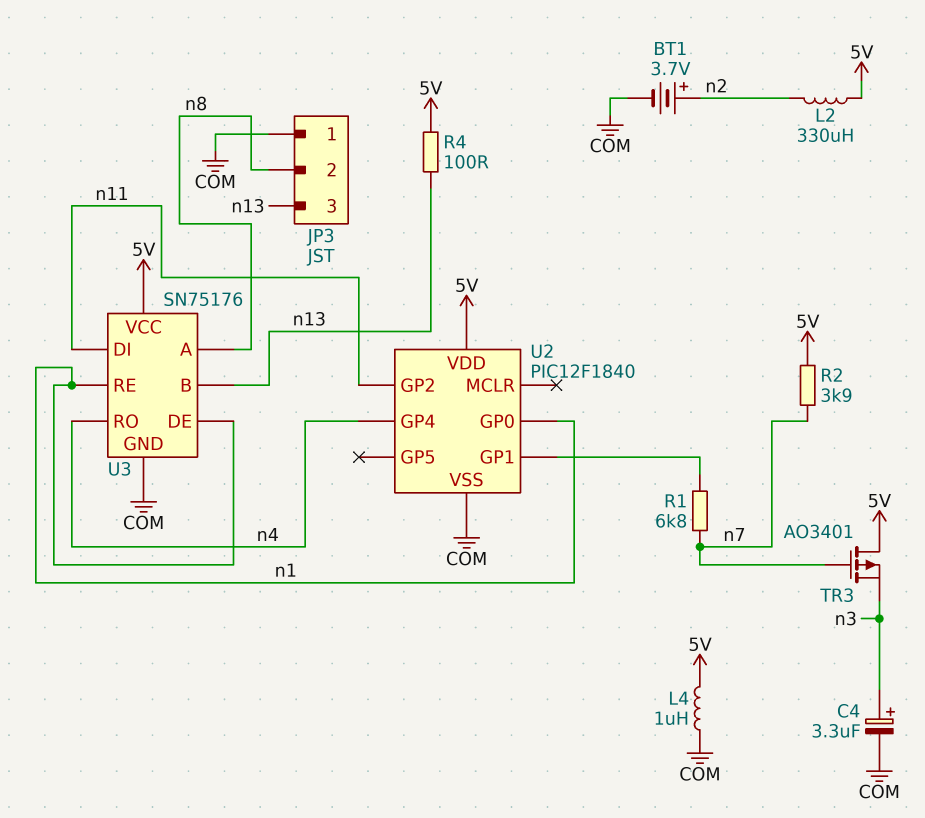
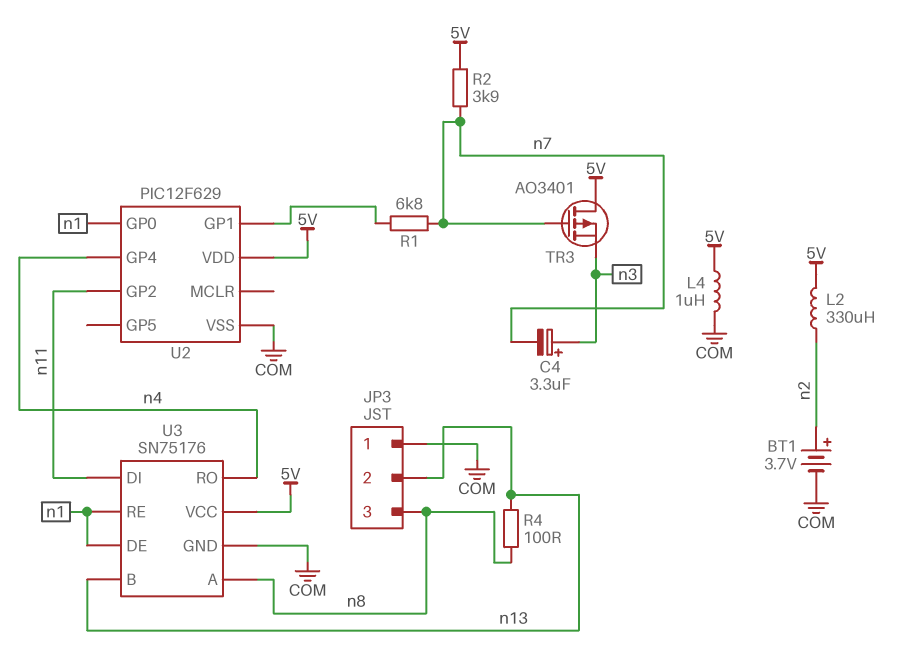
C4: 3.3uF (plus n3, minus COM) -> 3.3uF (plus n3, minus n7)
JP3 pin 2: n8 -> n13
JP3 pin 3: n13 -> n8
R4: 100 (5V, n13) -> 100 (n8, n13)
U2: PIC12F1840 -> PIC12F629

